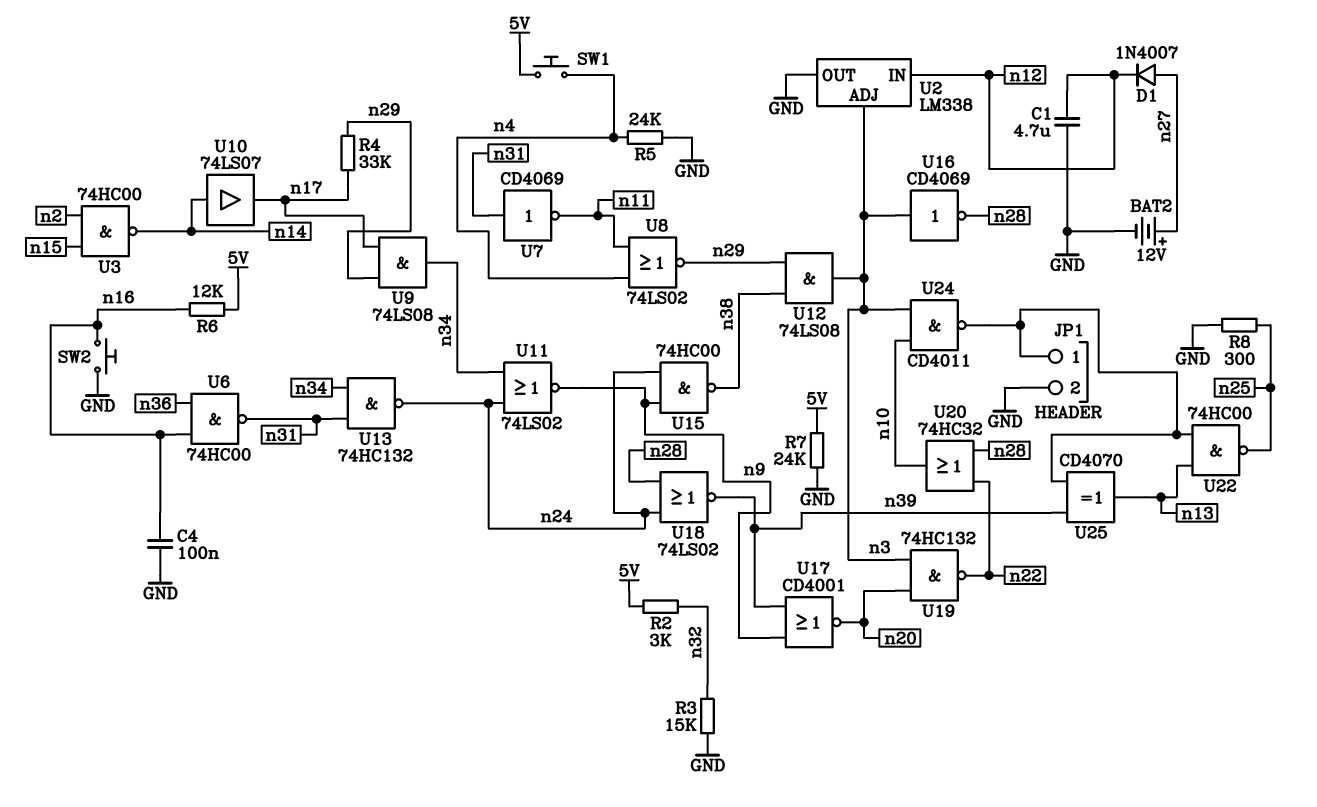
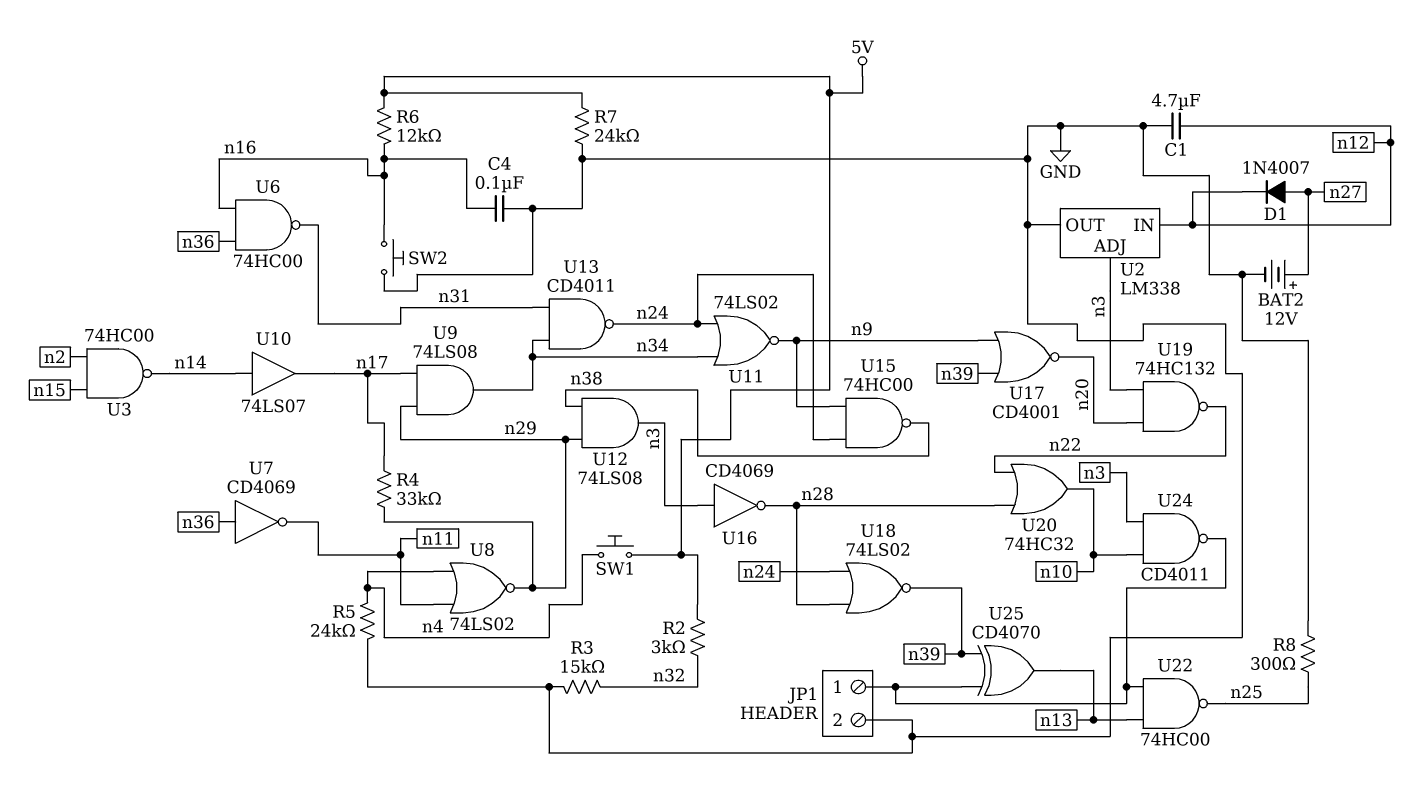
U7: NOT CD4069 (in n31, out n11) -> NOT CD4069 (in n36, out n11)
U13: NAND 74HC132 (in n31, in n34, out n24) -> NAND CD4011 (in n31, in n34, out n24)

